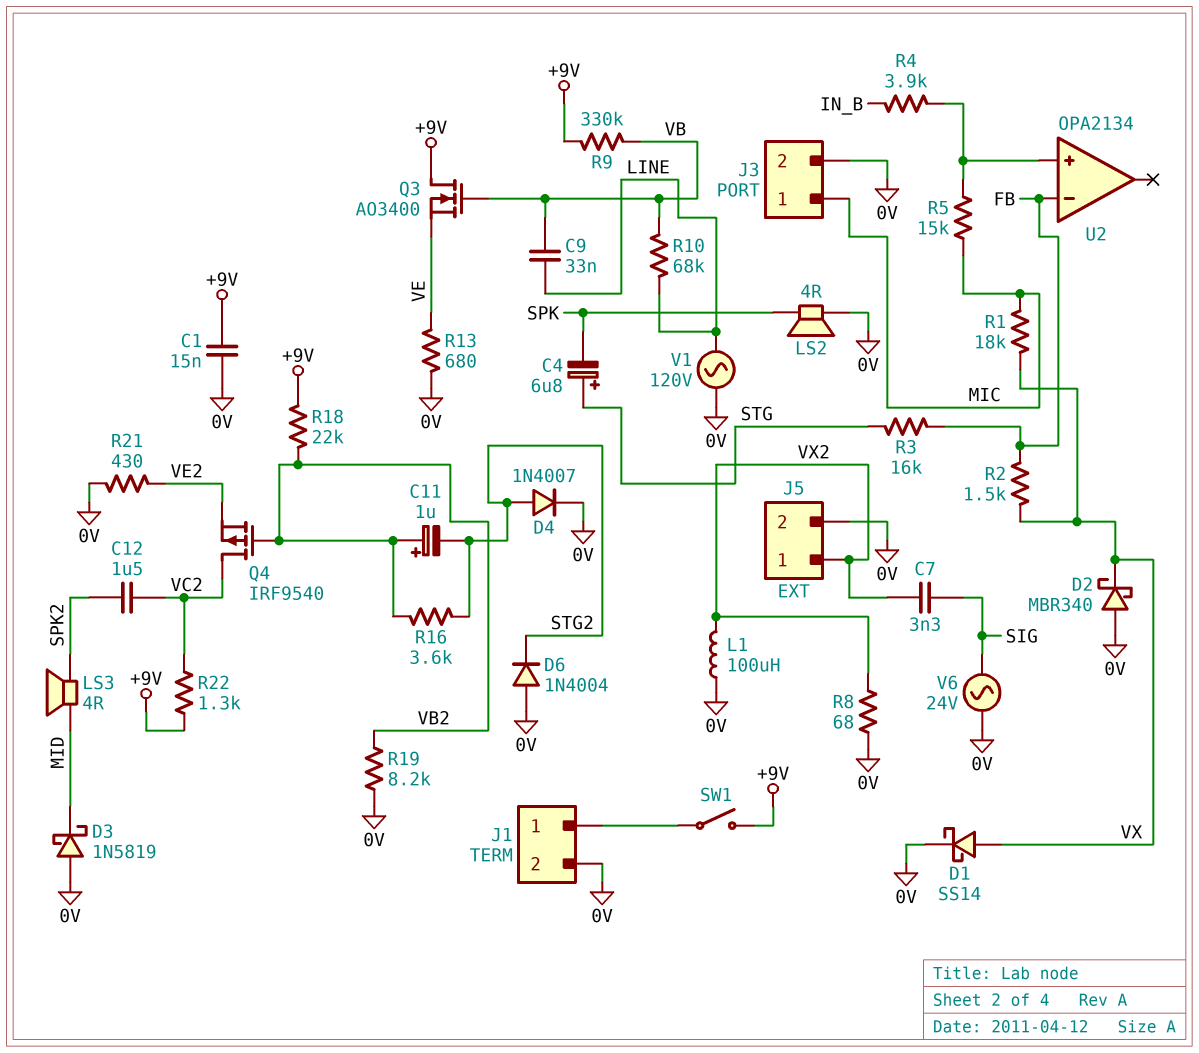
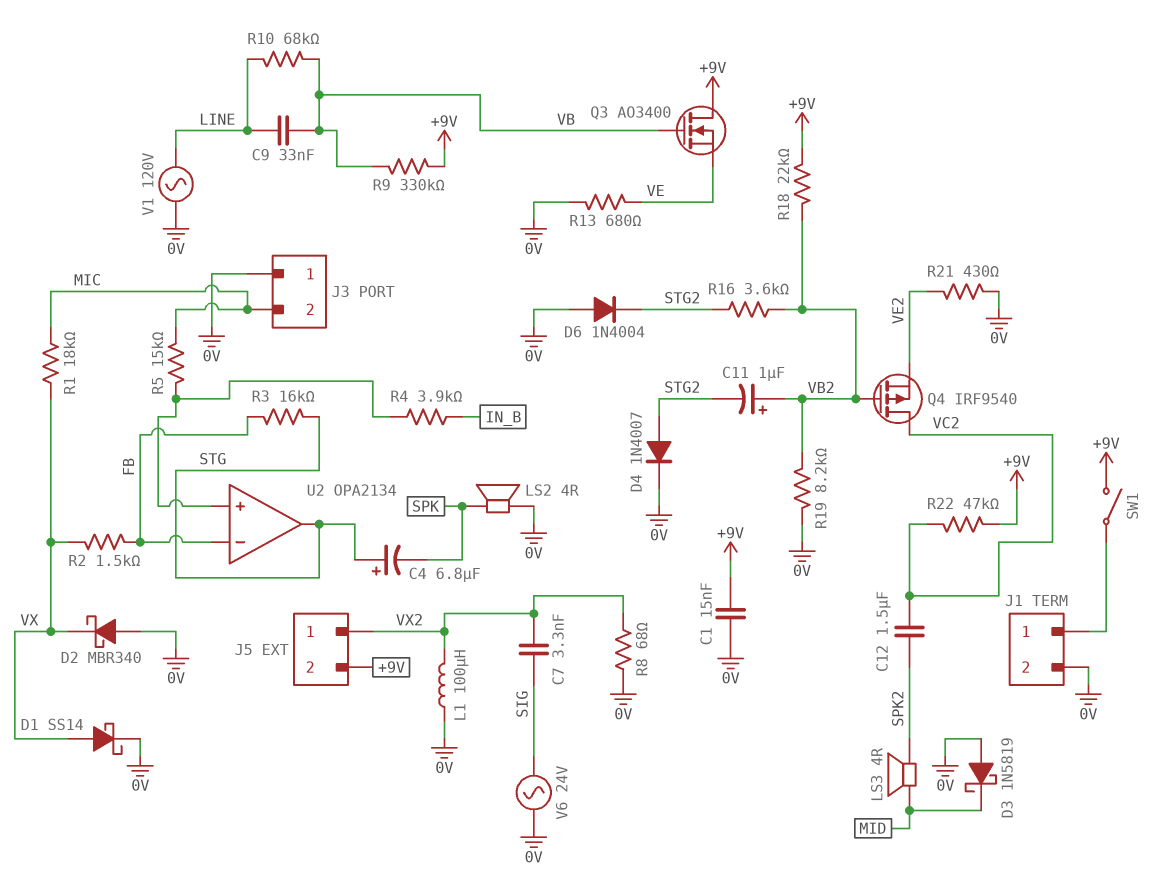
J3 pin 1: MIC -> 0V
J3 pin 2: 0V -> MIC
J5 pin 2: 0V -> +9V
R22: 1.3k (+9V, VC2) -> 47k (+9V, VC2)
U2 pin out: none -> STG

